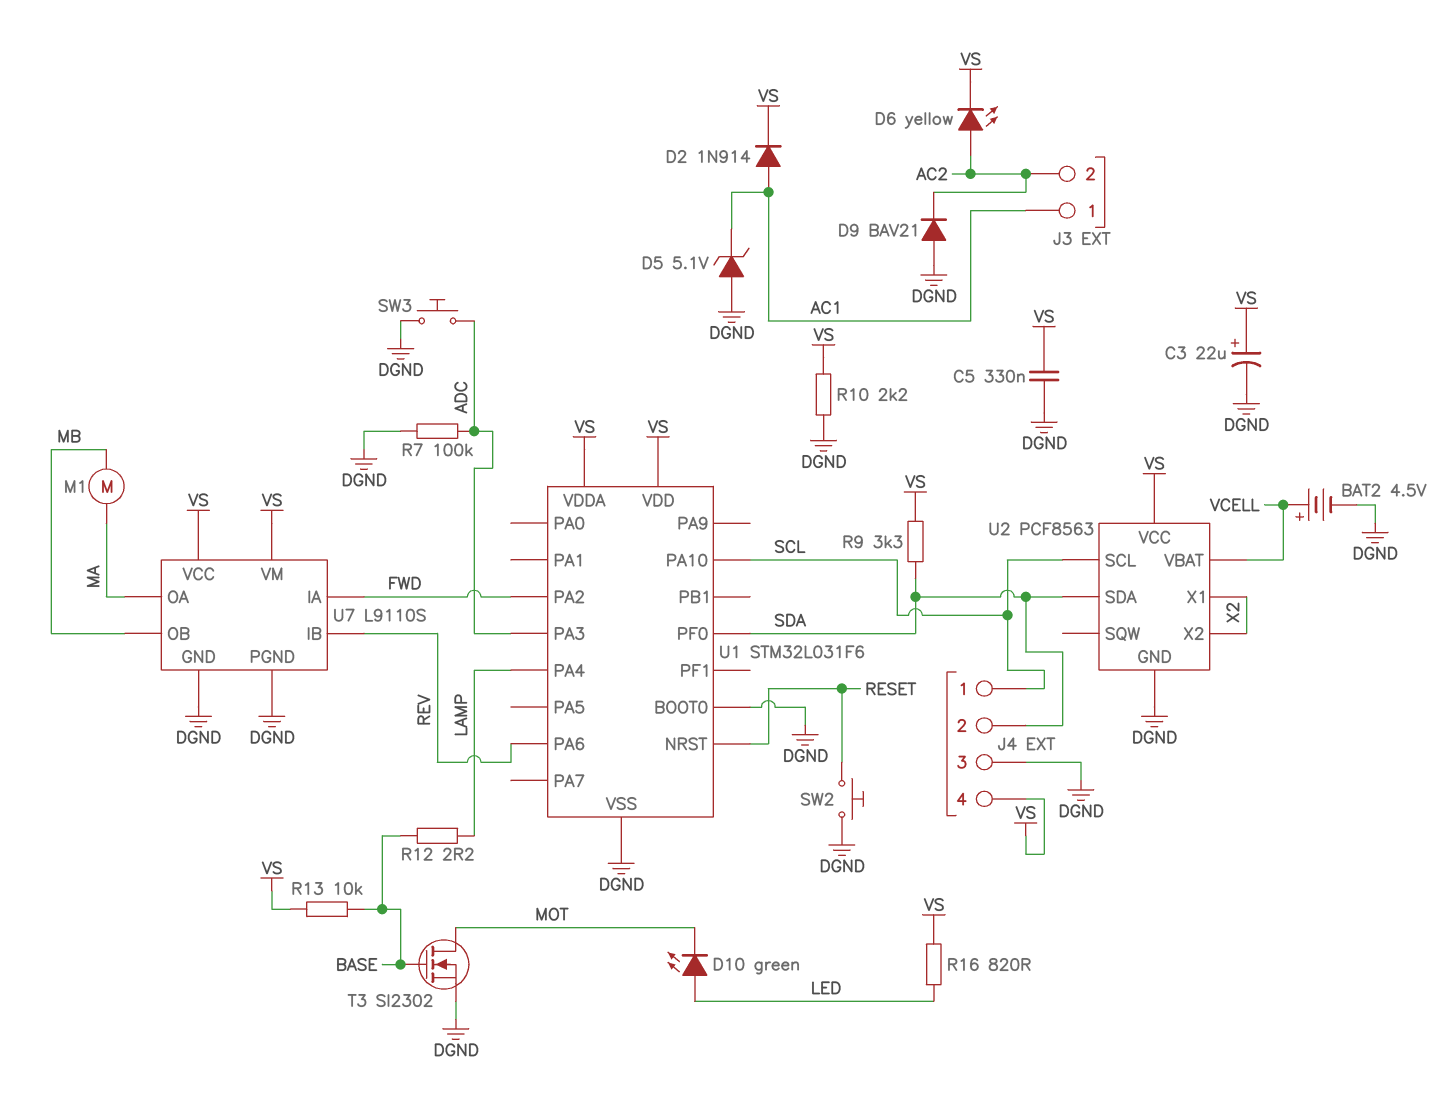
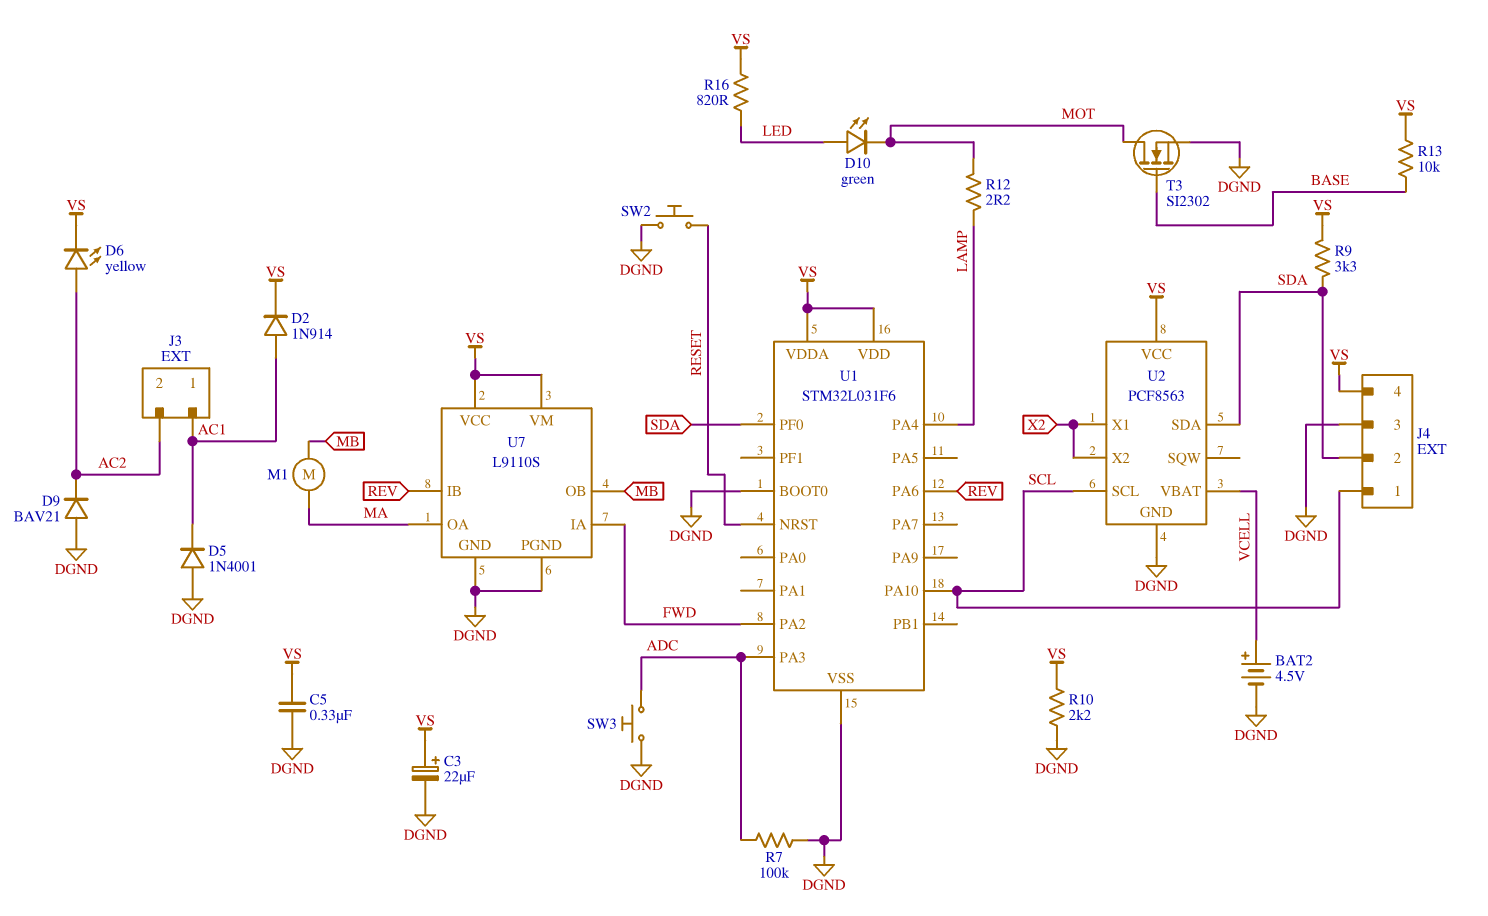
D5: zener 5.1V (A DGND, K AC1) -> diode 1N4001 (A DGND, K AC1)
R12: 2.2 (BASE, LAMP) -> 2.2 (LAMP, MOT)

